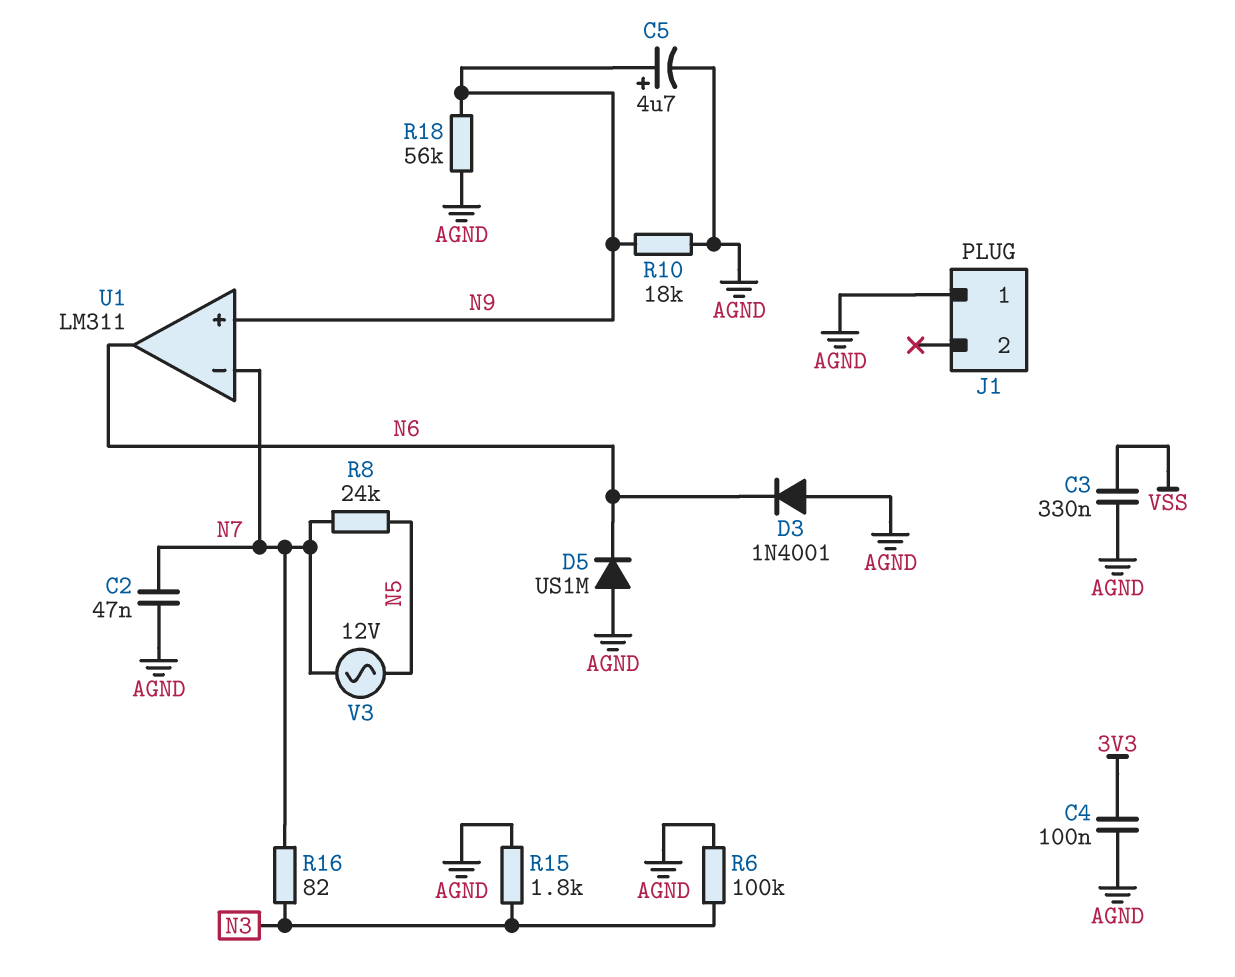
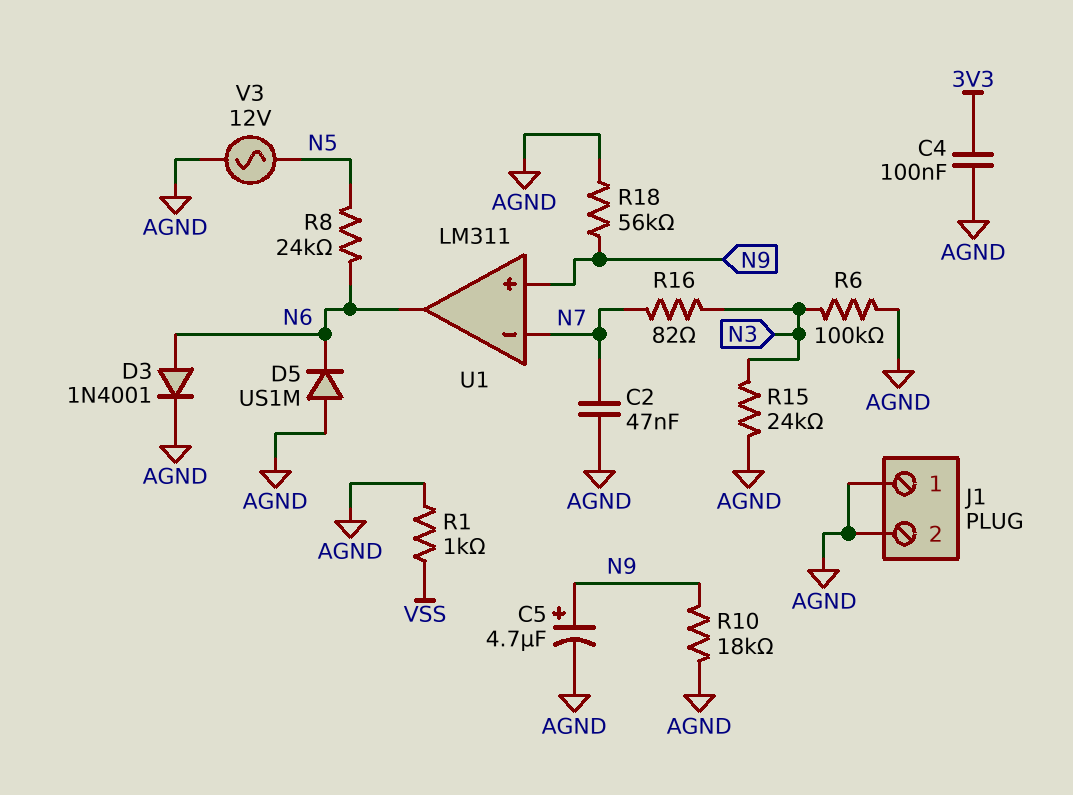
C3: 330nF (AGND, VSS) -> none
D3: diode 1N4001 (A AGND, K N6) -> diode 1N4001 (A N6, K AGND)
J1 pin 2: none -> AGND
R1: none -> 1k (AGND, VSS)
R8: 24k (N5, N7) -> 24k (N5, N6)
R15: 1.8k (AGND, N3) -> 24k (AGND, N3)
V3: AC 12V (N5, N7) -> AC 12V (AGND, N5)

